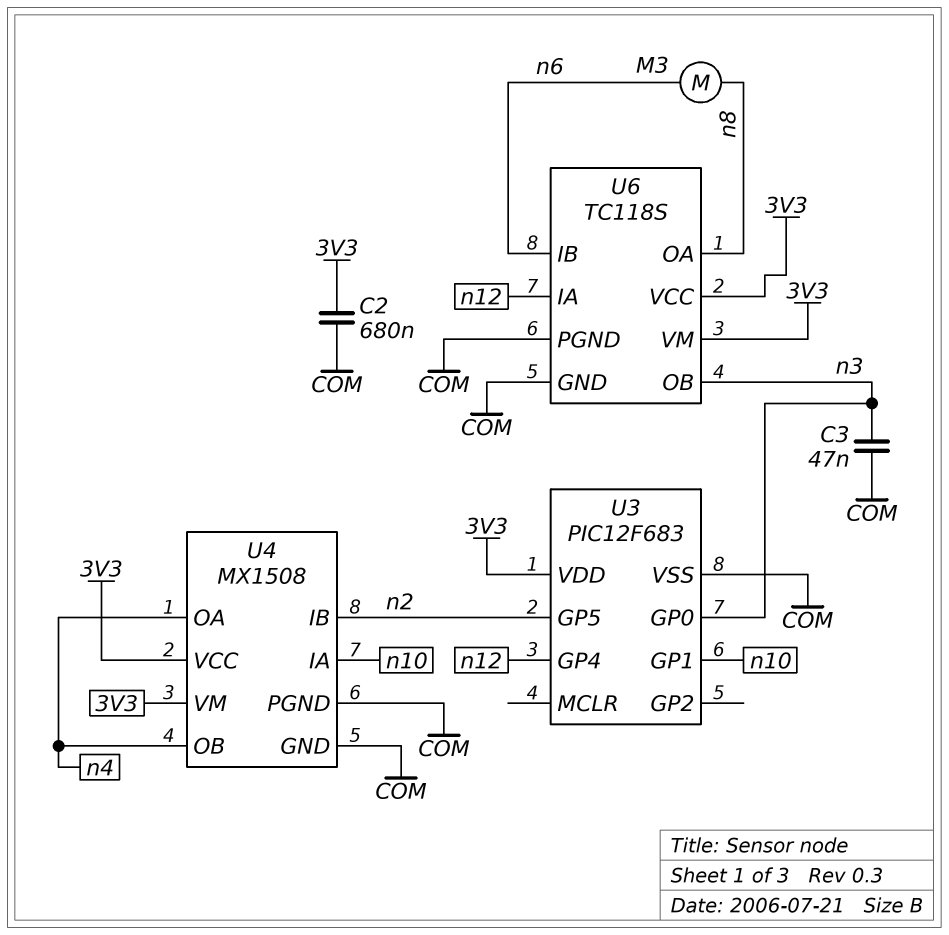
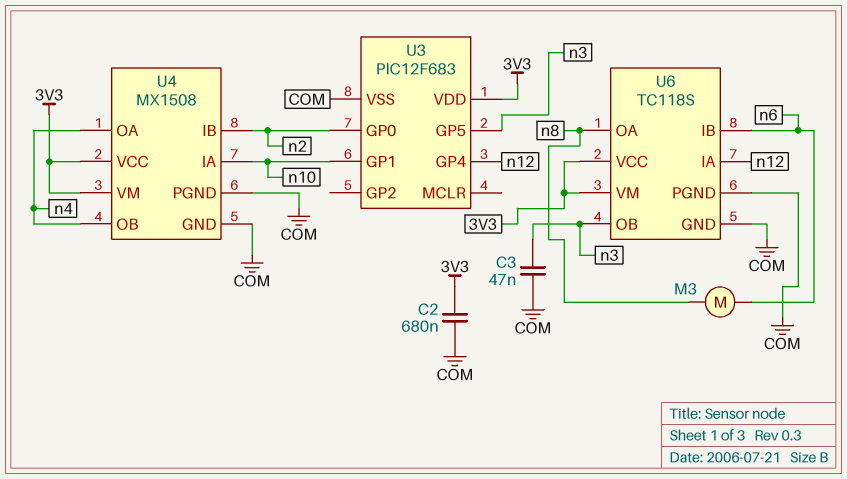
U3 pin GP0: n3 -> n2
U3 pin GP5: n2 -> n3

